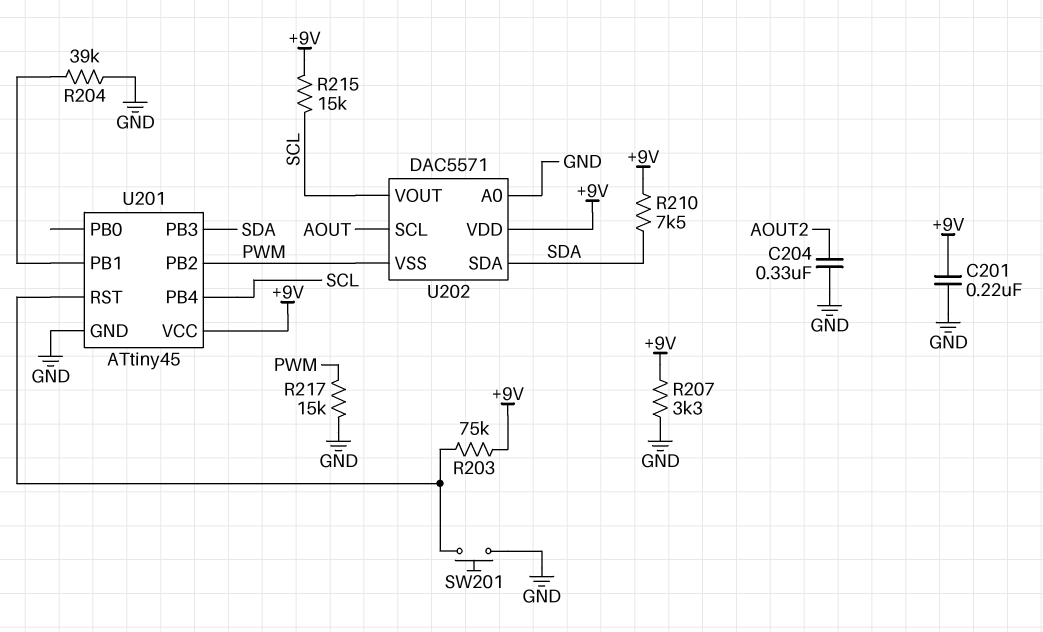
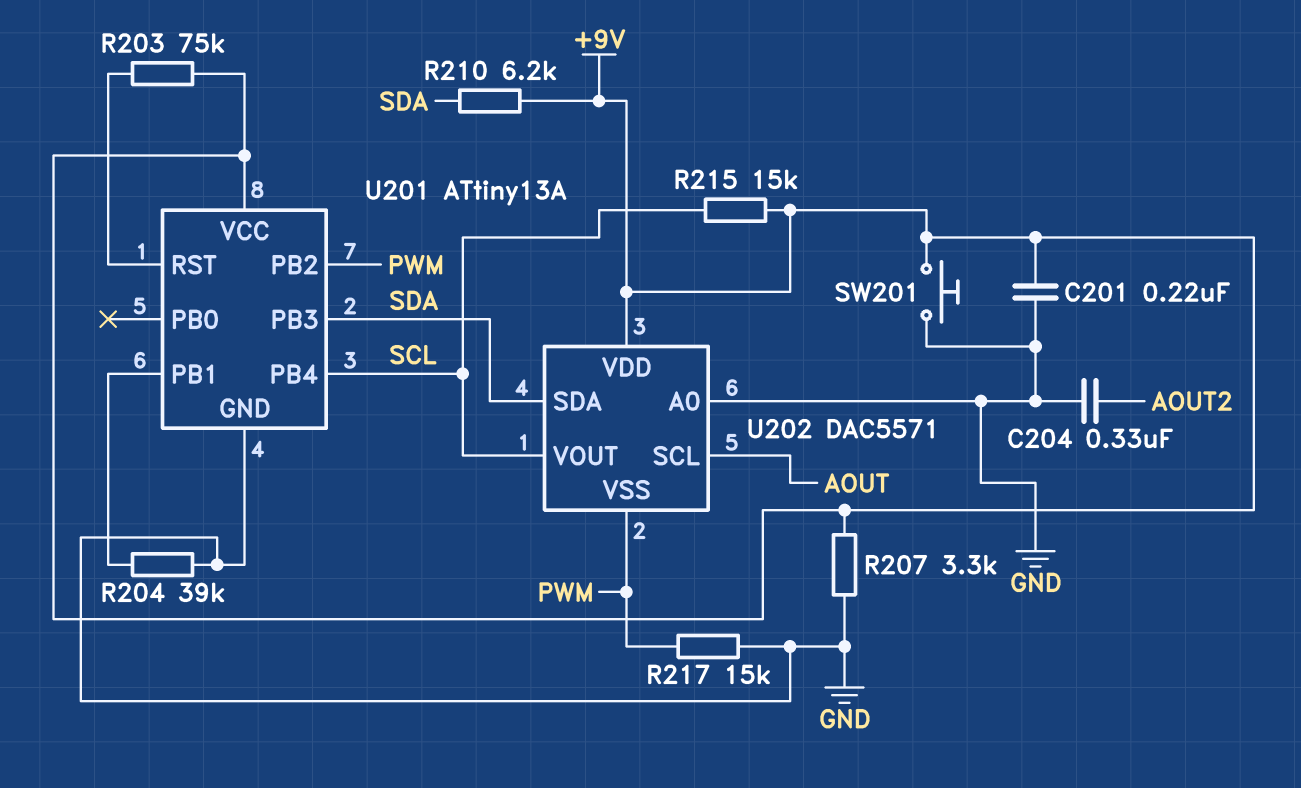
R210: 7.5k (+9V, SDA) -> 6.2k (+9V, SDA)
SW201: button (GND, U201/RST) -> button (+9V, GND)
U201: ATtiny45 -> ATtiny13A

